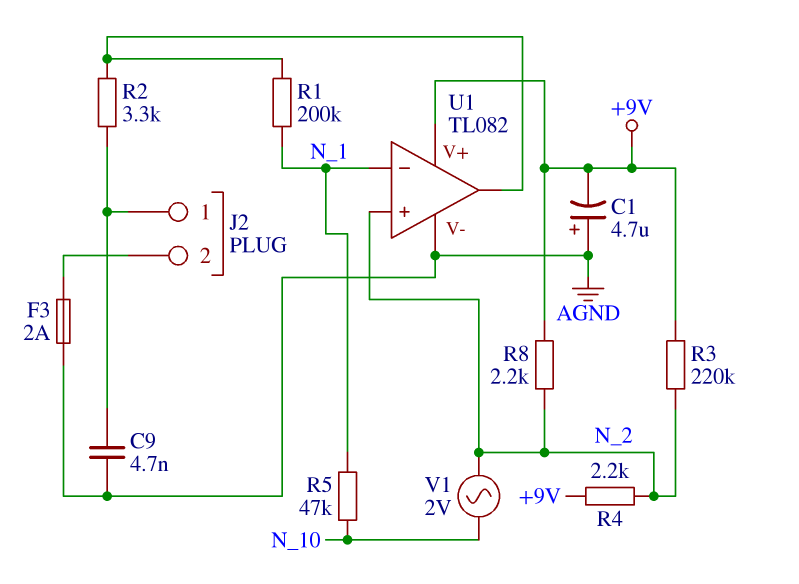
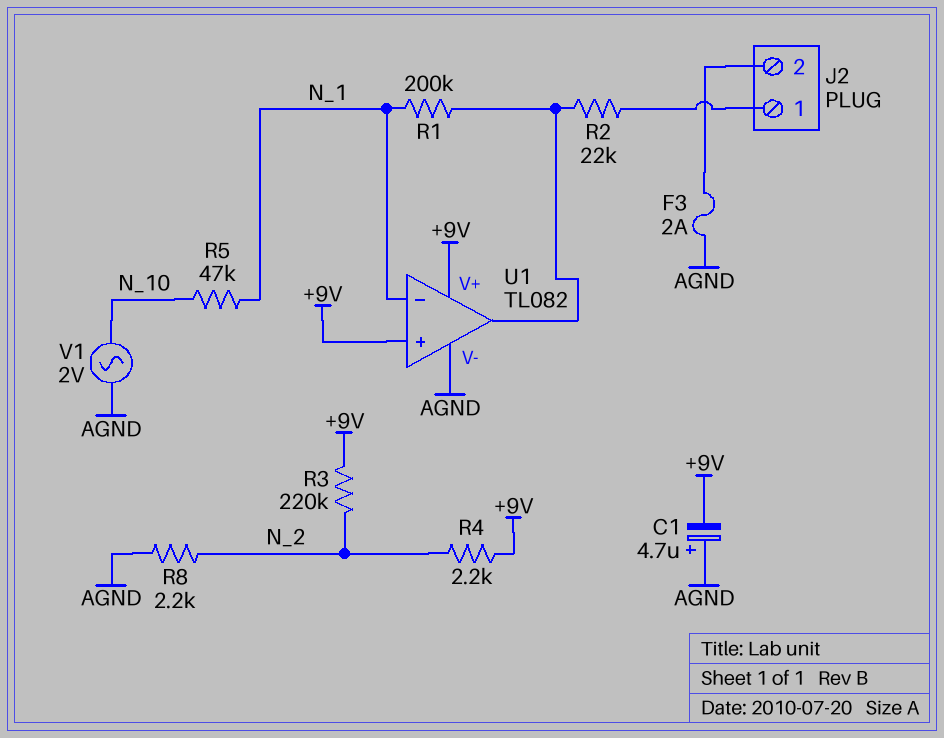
C9: 4.7nF (AGND, J2/1) -> none
R2: 3.3k (J2/1, U1/out) -> 22k (J2/1, U1/out)
R8: 2.2k (+9V, N_2) -> 2.2k (AGND, N_2)
U1 pin in+: N_2 -> +9V
V1: AC 2V (N_2, N_10) -> AC 2V (AGND, N_10)

